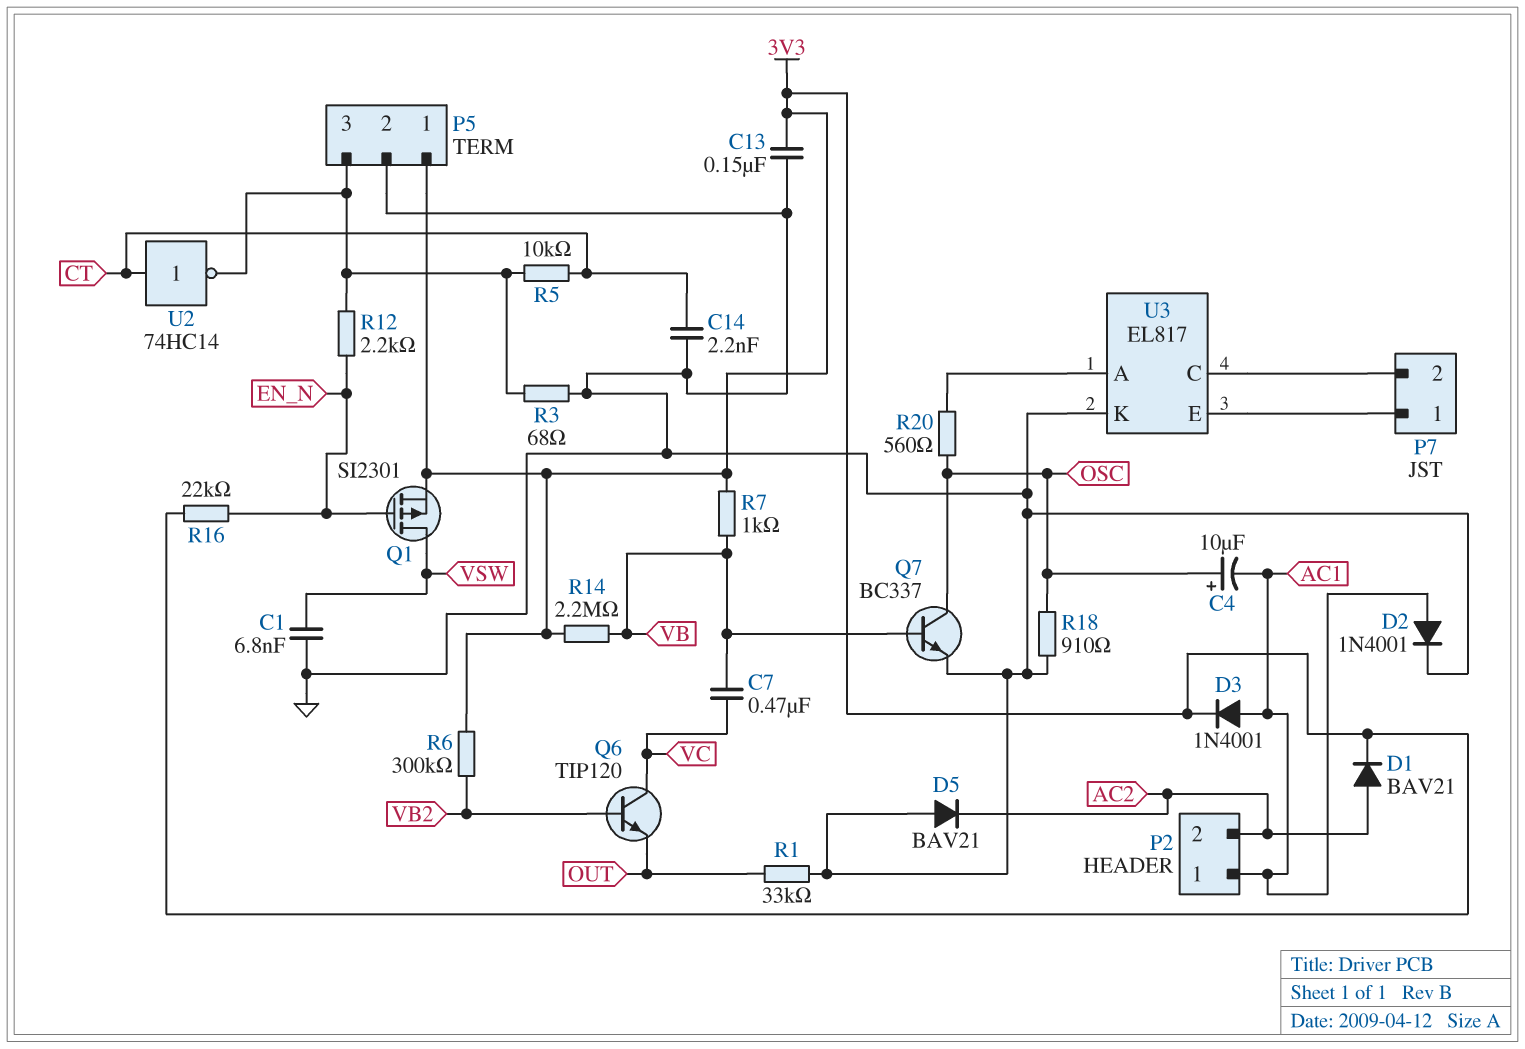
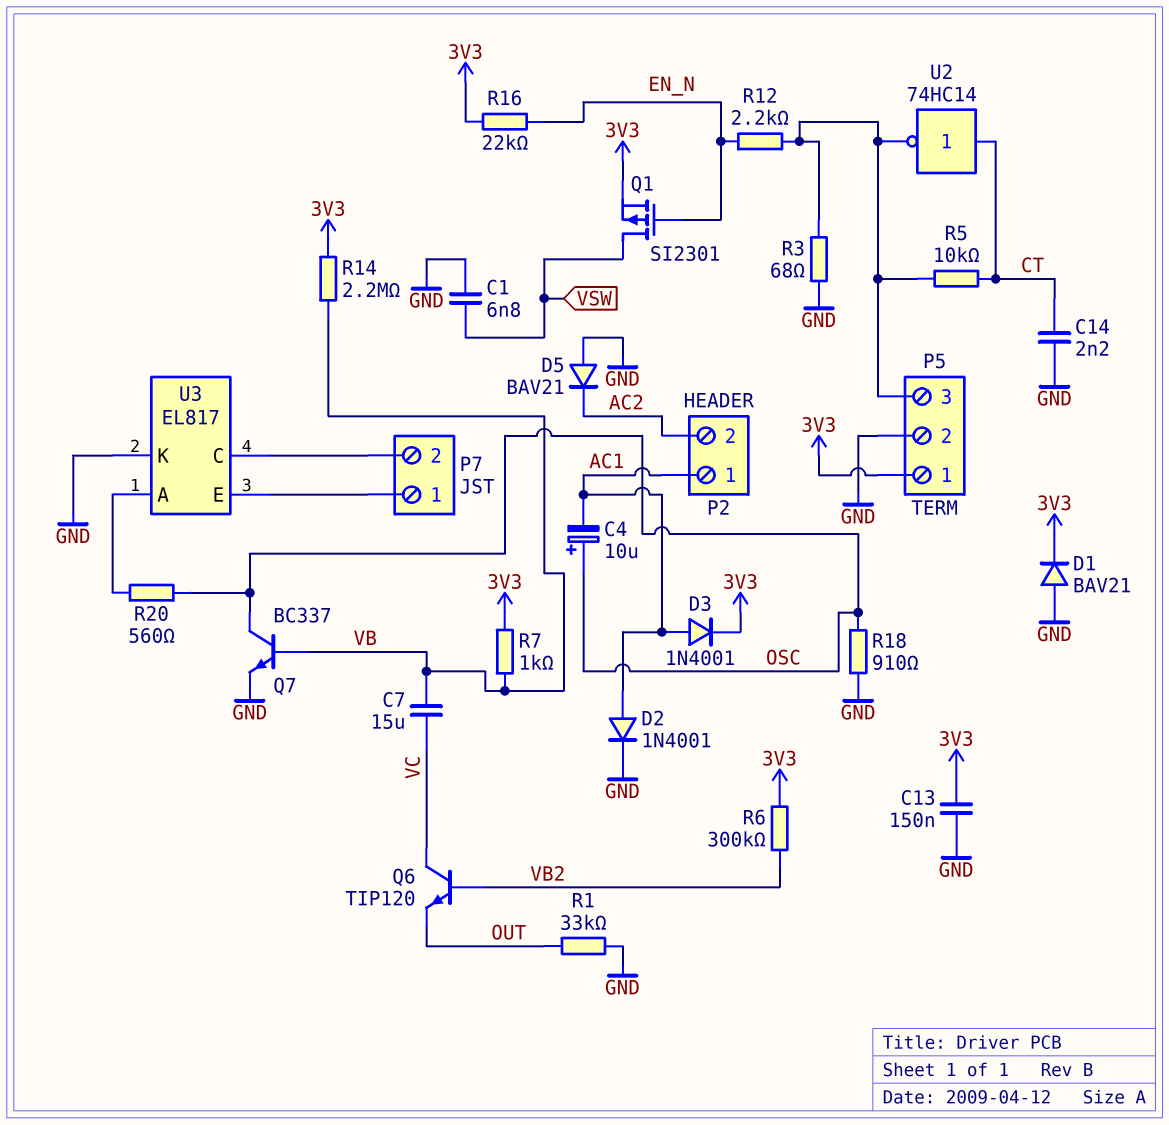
C7: 470nF (VB, VC) -> 15uF (VB, VC)
D1: diode BAV21 (A AC2, K 3V3) -> diode BAV21 (A GND, K 3V3)

